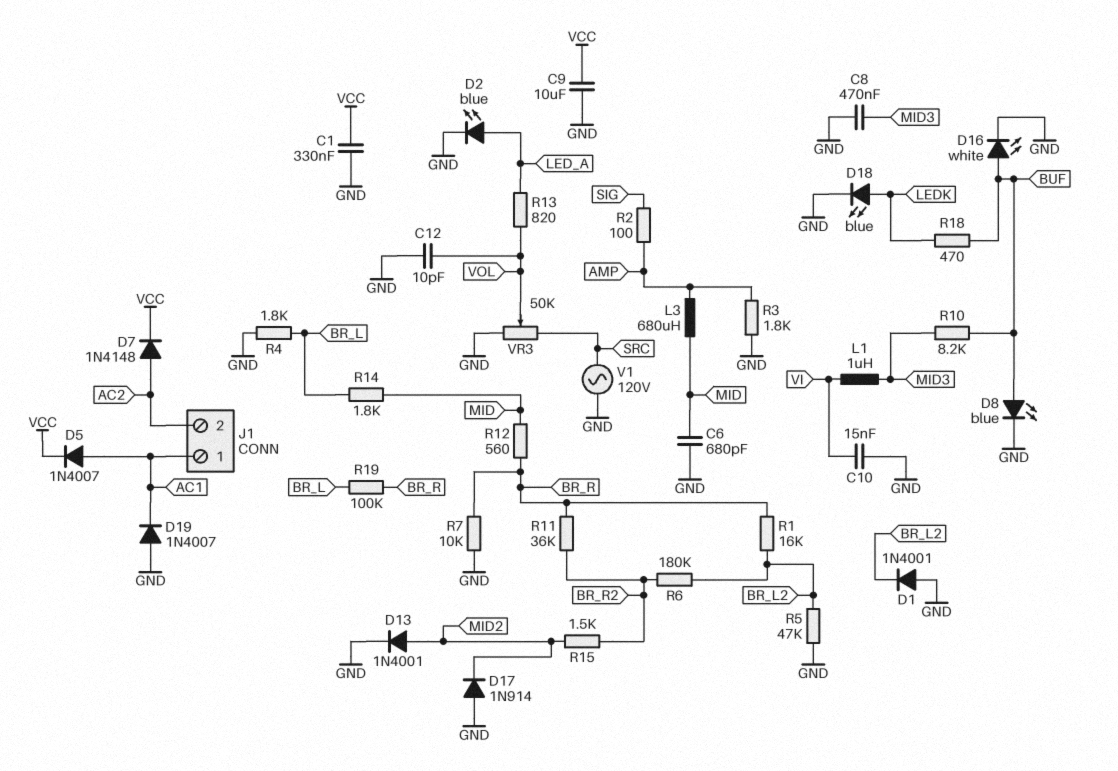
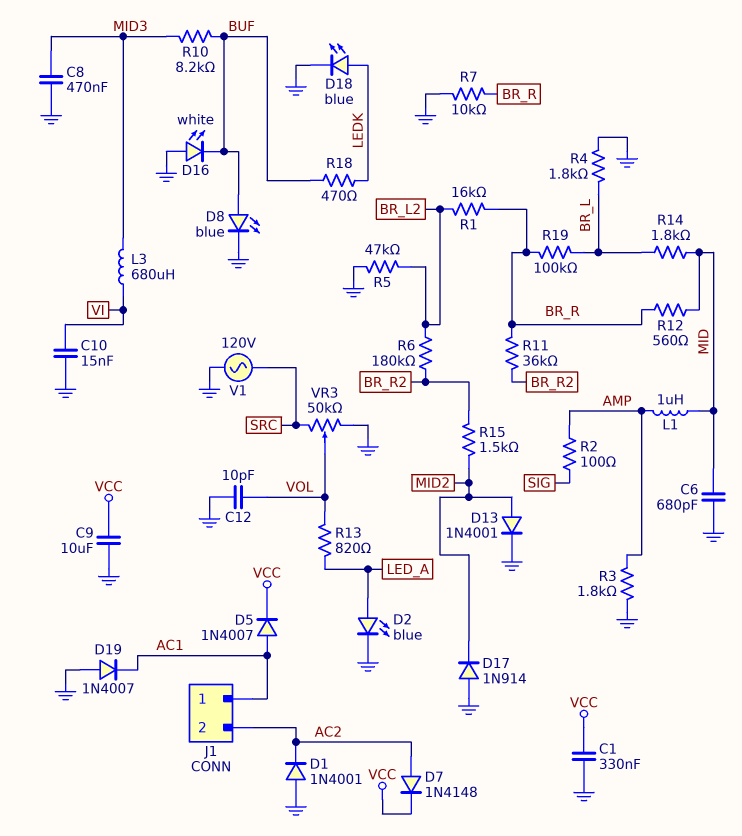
D1: diode 1N4001 (A GND, K BR_L2) -> diode 1N4001 (A GND, K AC2)
D16: LED white (A BUF, K GND) -> LED white (A GND, K BUF)
L1: 1uH (MID3, VI) -> 1uH (AMP, MID)
L3: 680uH (AMP, MID) -> 680uH (MID3, VI)

